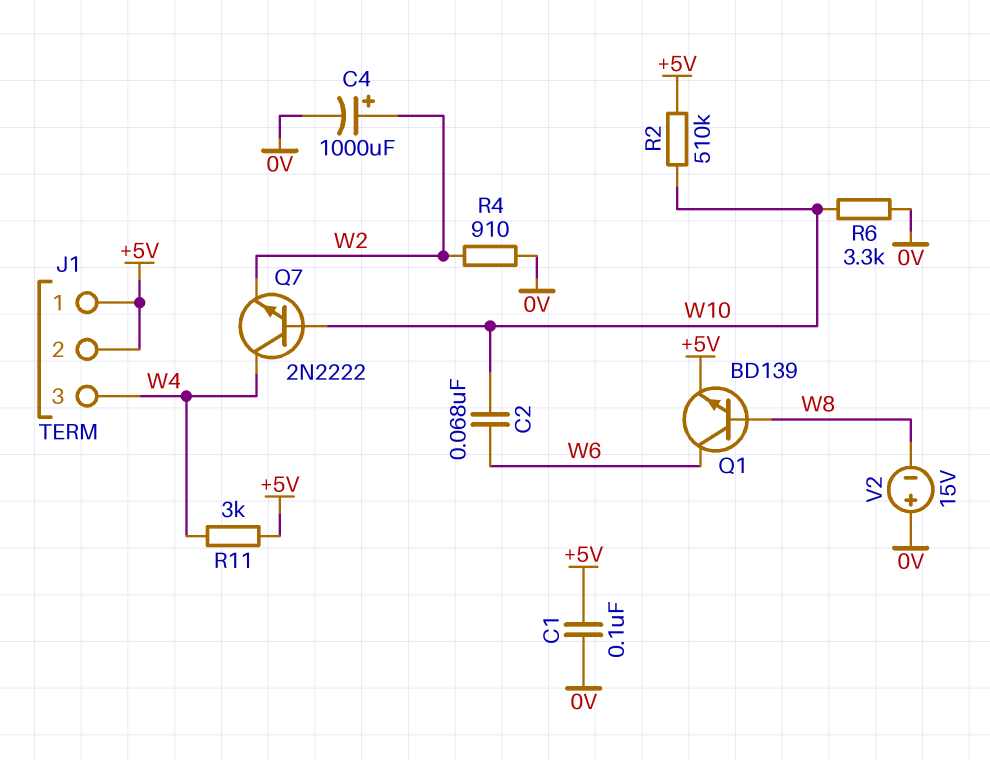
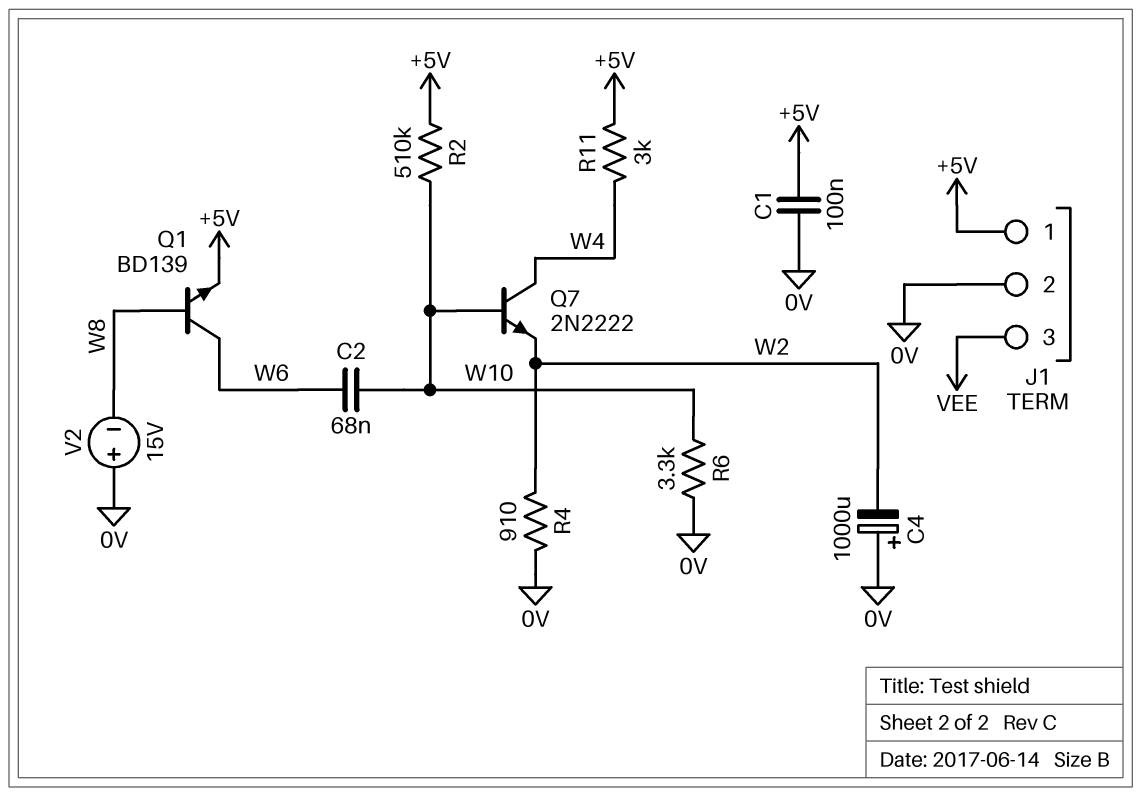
C4: 1000uF (plus W2, minus 0V) -> 1000uF (plus 0V, minus W2)
J1 pin 2: +5V -> 0V
J1 pin 3: W4 -> VEE

